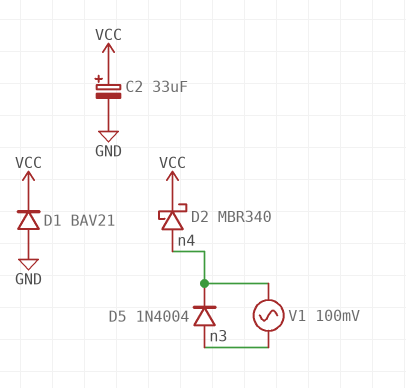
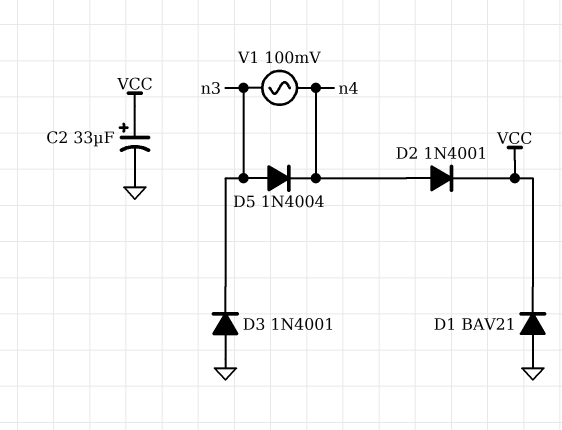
D2: schottky MBR340 (A n4, K VCC) -> diode 1N4001 (A n4, K VCC)
D3: none -> diode 1N4001 (A GND, K n3)

